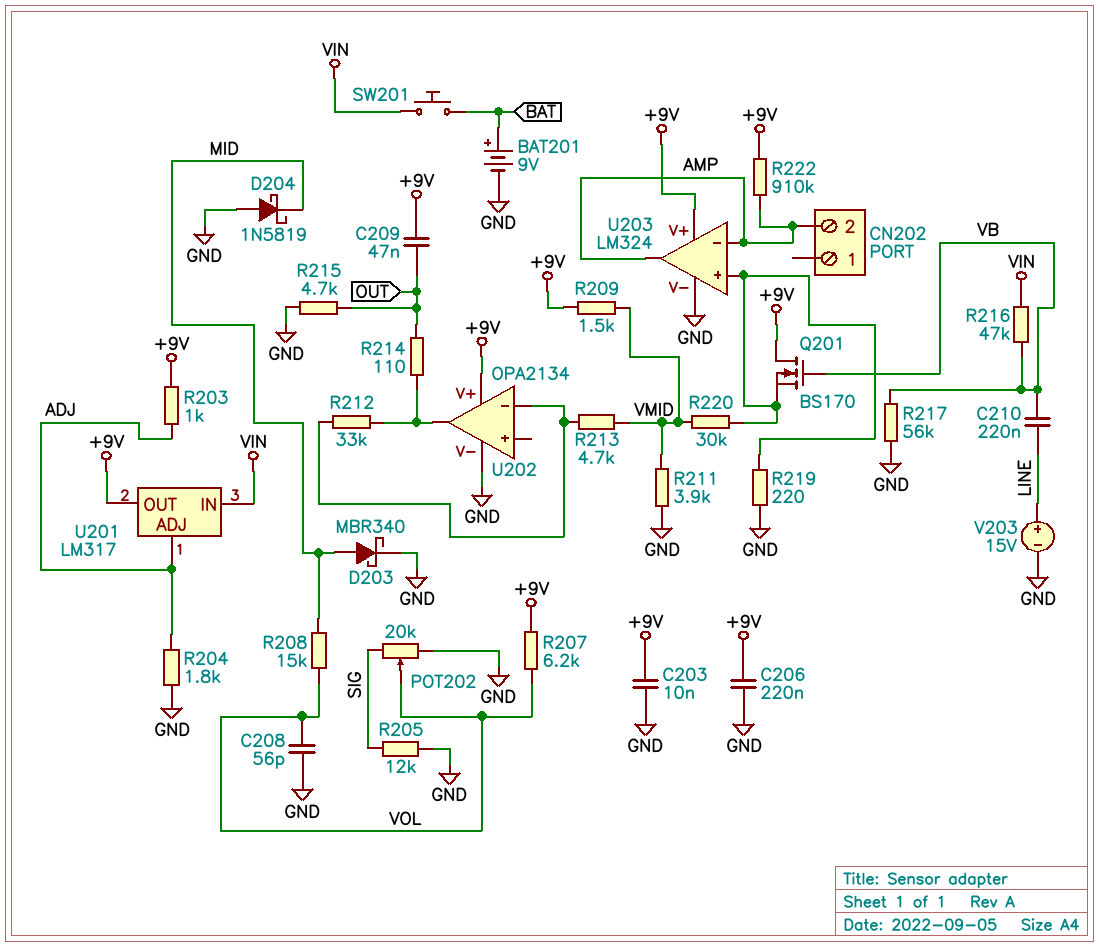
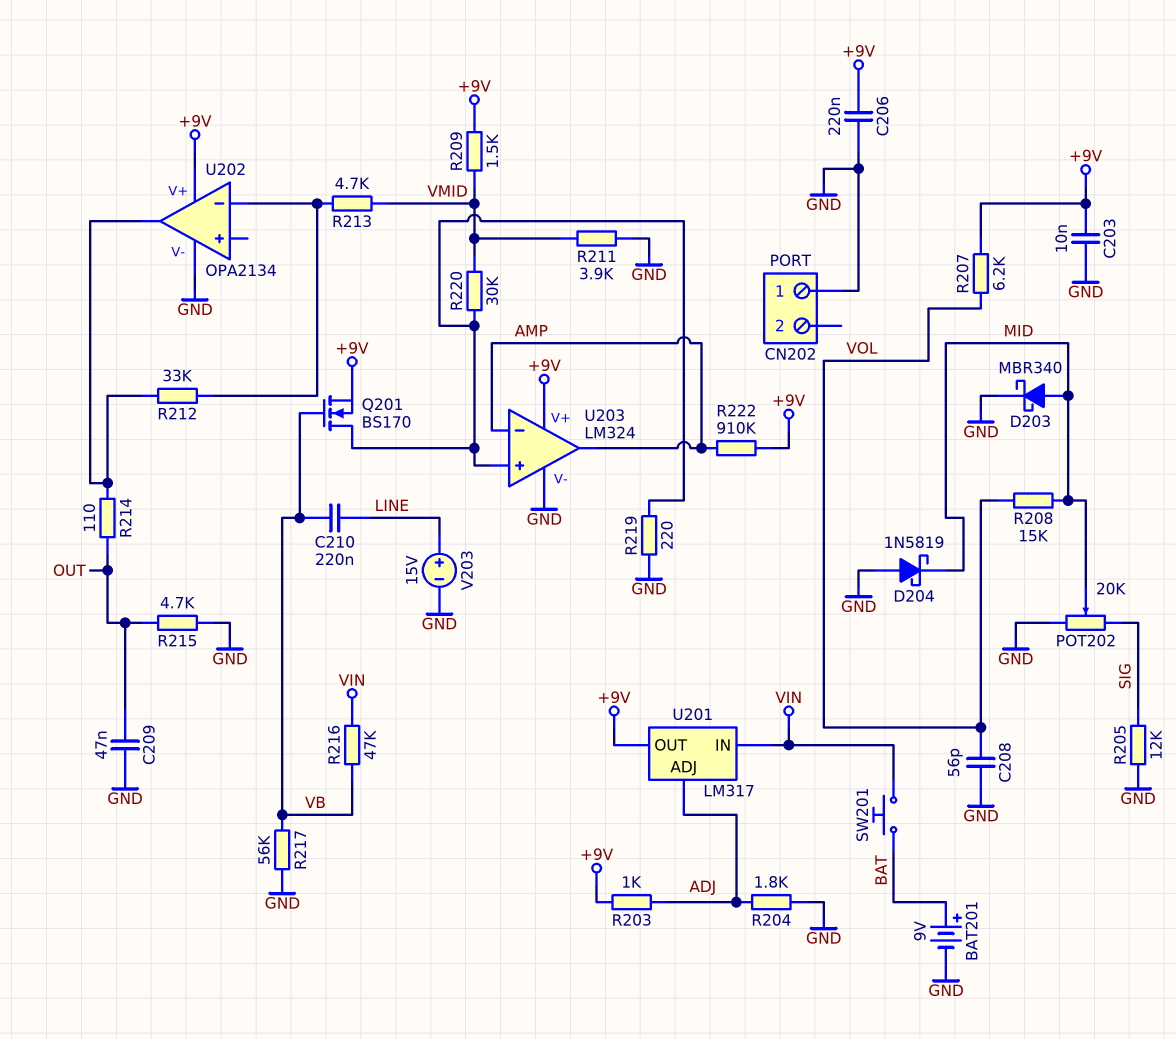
C209: 47nF (+9V, OUT) -> 47nF (GND, OUT)
CN202 pin 1: none -> GND
CN202 pin 2: AMP -> none
POT202: 20k (GND, SIG, wiper VOL) -> 20k (GND, SIG, wiper MID)
Q201: NMOS BS170 (G VB, D +9V, S U203/in+) -> NMOS BS170 (G VB, D U203/in+, S +9V)

